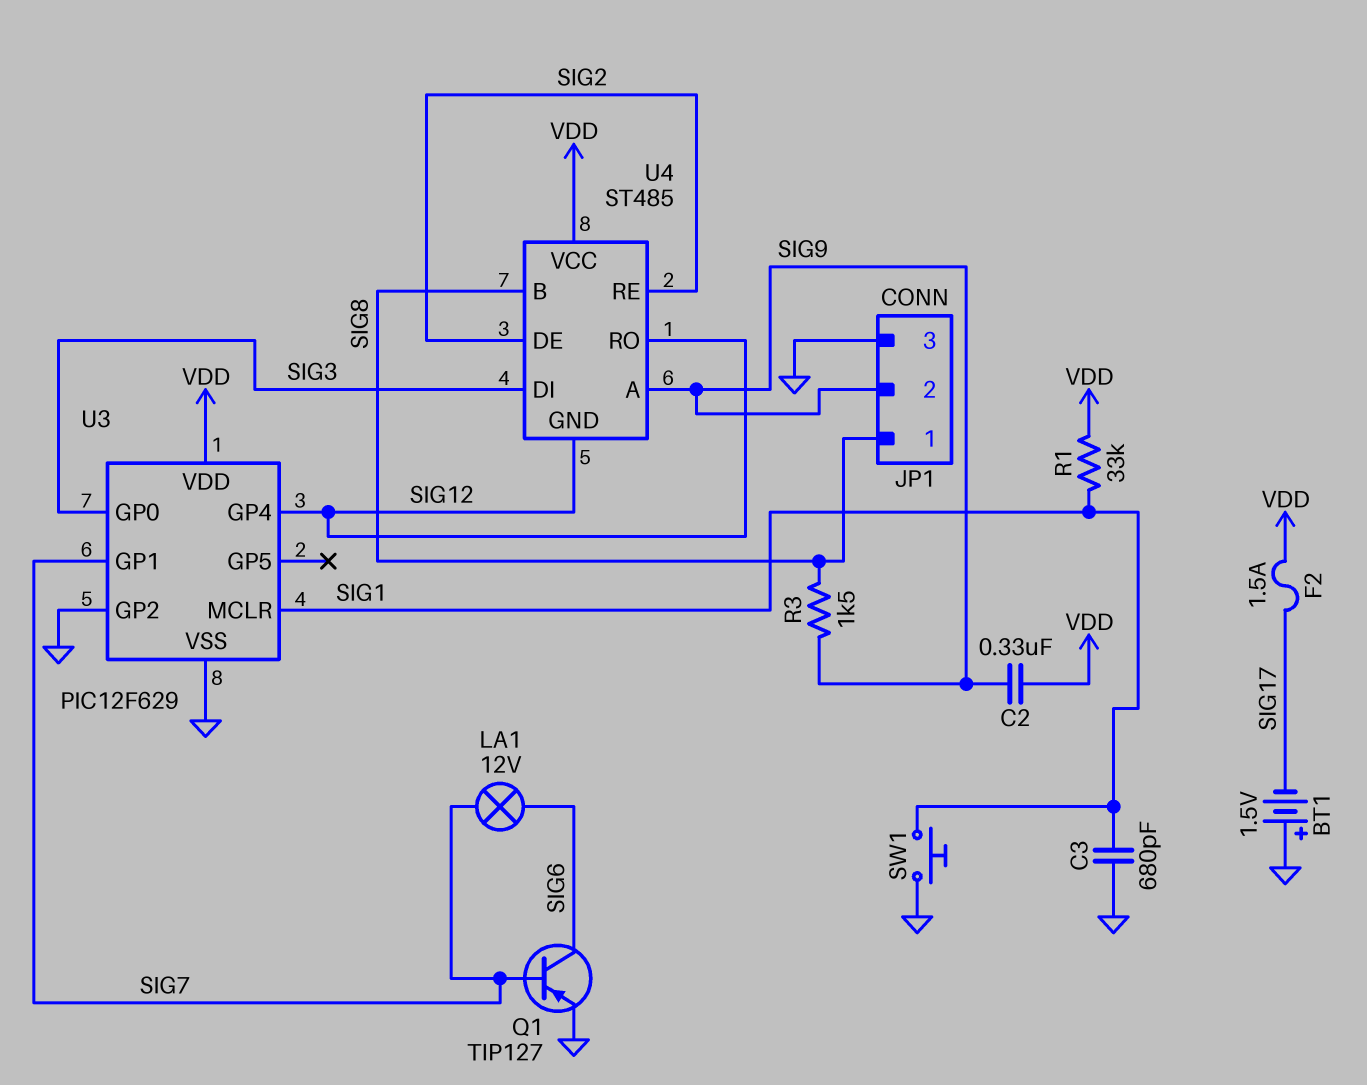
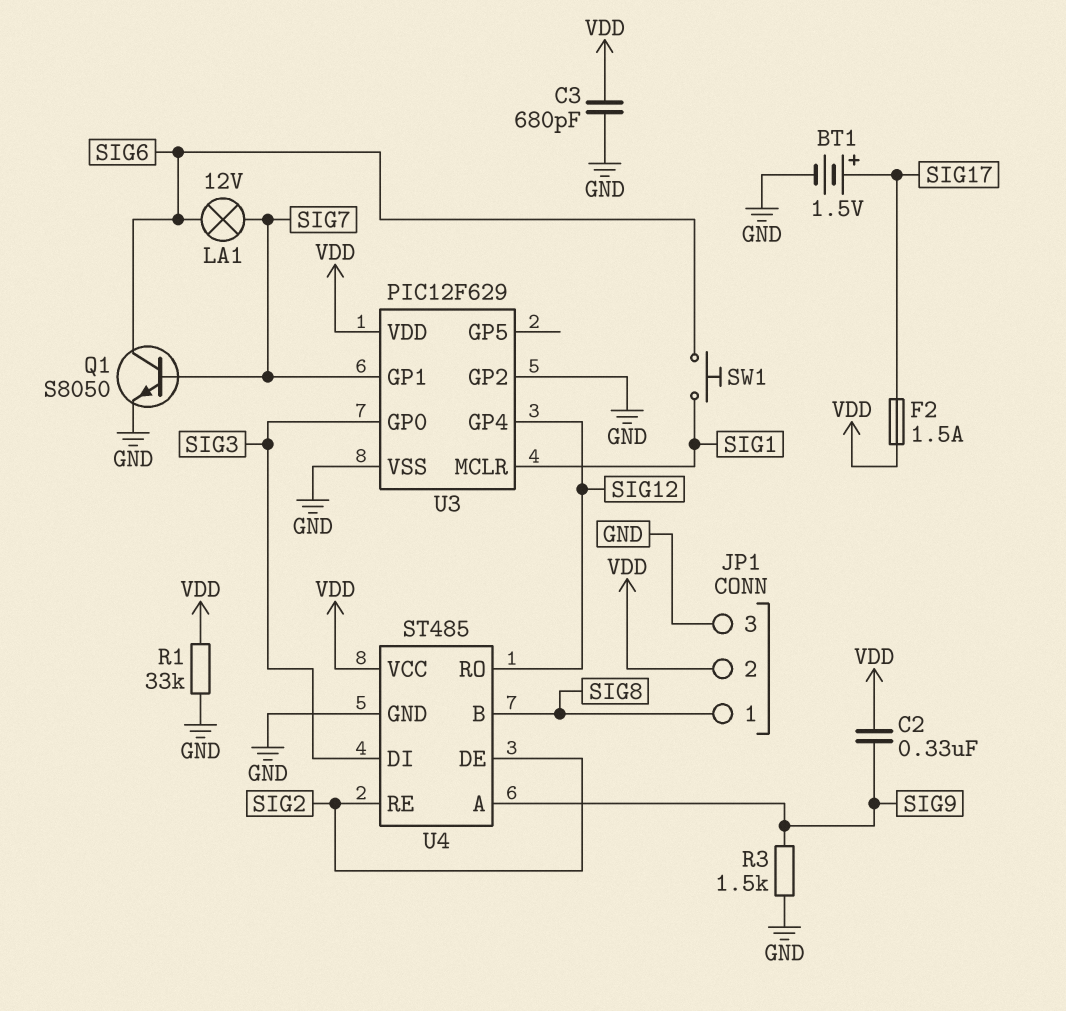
BT1: 1.5V (plus GND, minus SIG17) -> 1.5V (plus SIG17, minus GND)
C3: 680pF (GND, SIG1) -> 680pF (GND, VDD)
JP1 pin 2: SIG9 -> VDD
Q1: PNP TIP127 (B SIG7, C SIG6, E GND) -> NPN S8050 (B SIG7, C SIG6, E GND)
R1: 33k (SIG1, VDD) -> 33k (GND, VDD)
R3: 1.5k (SIG8, SIG9) -> 1.5k (GND, SIG9)
SW1: button (GND, SIG1) -> button (SIG1, SIG6)
U4 pin GND: SIG12 -> GND

